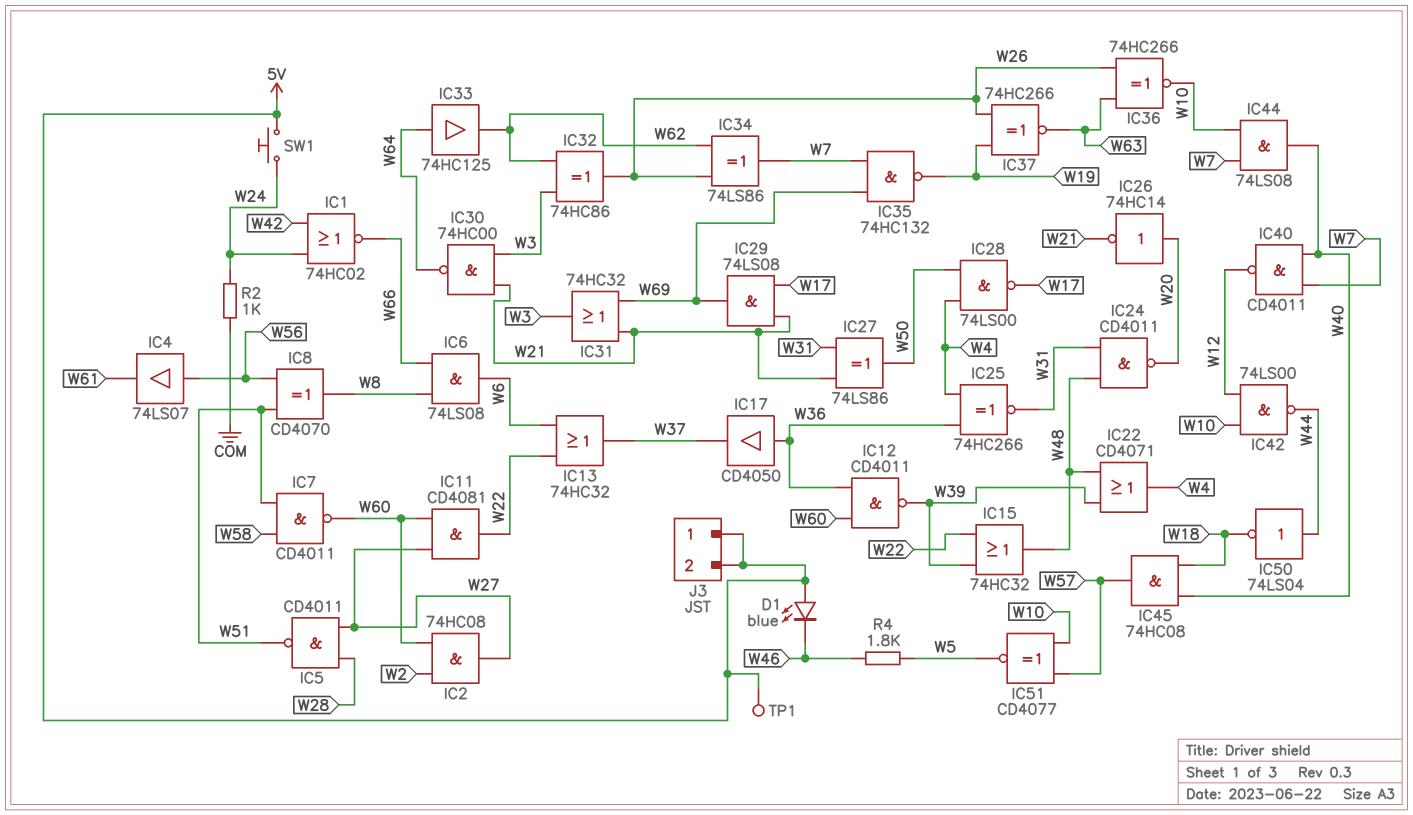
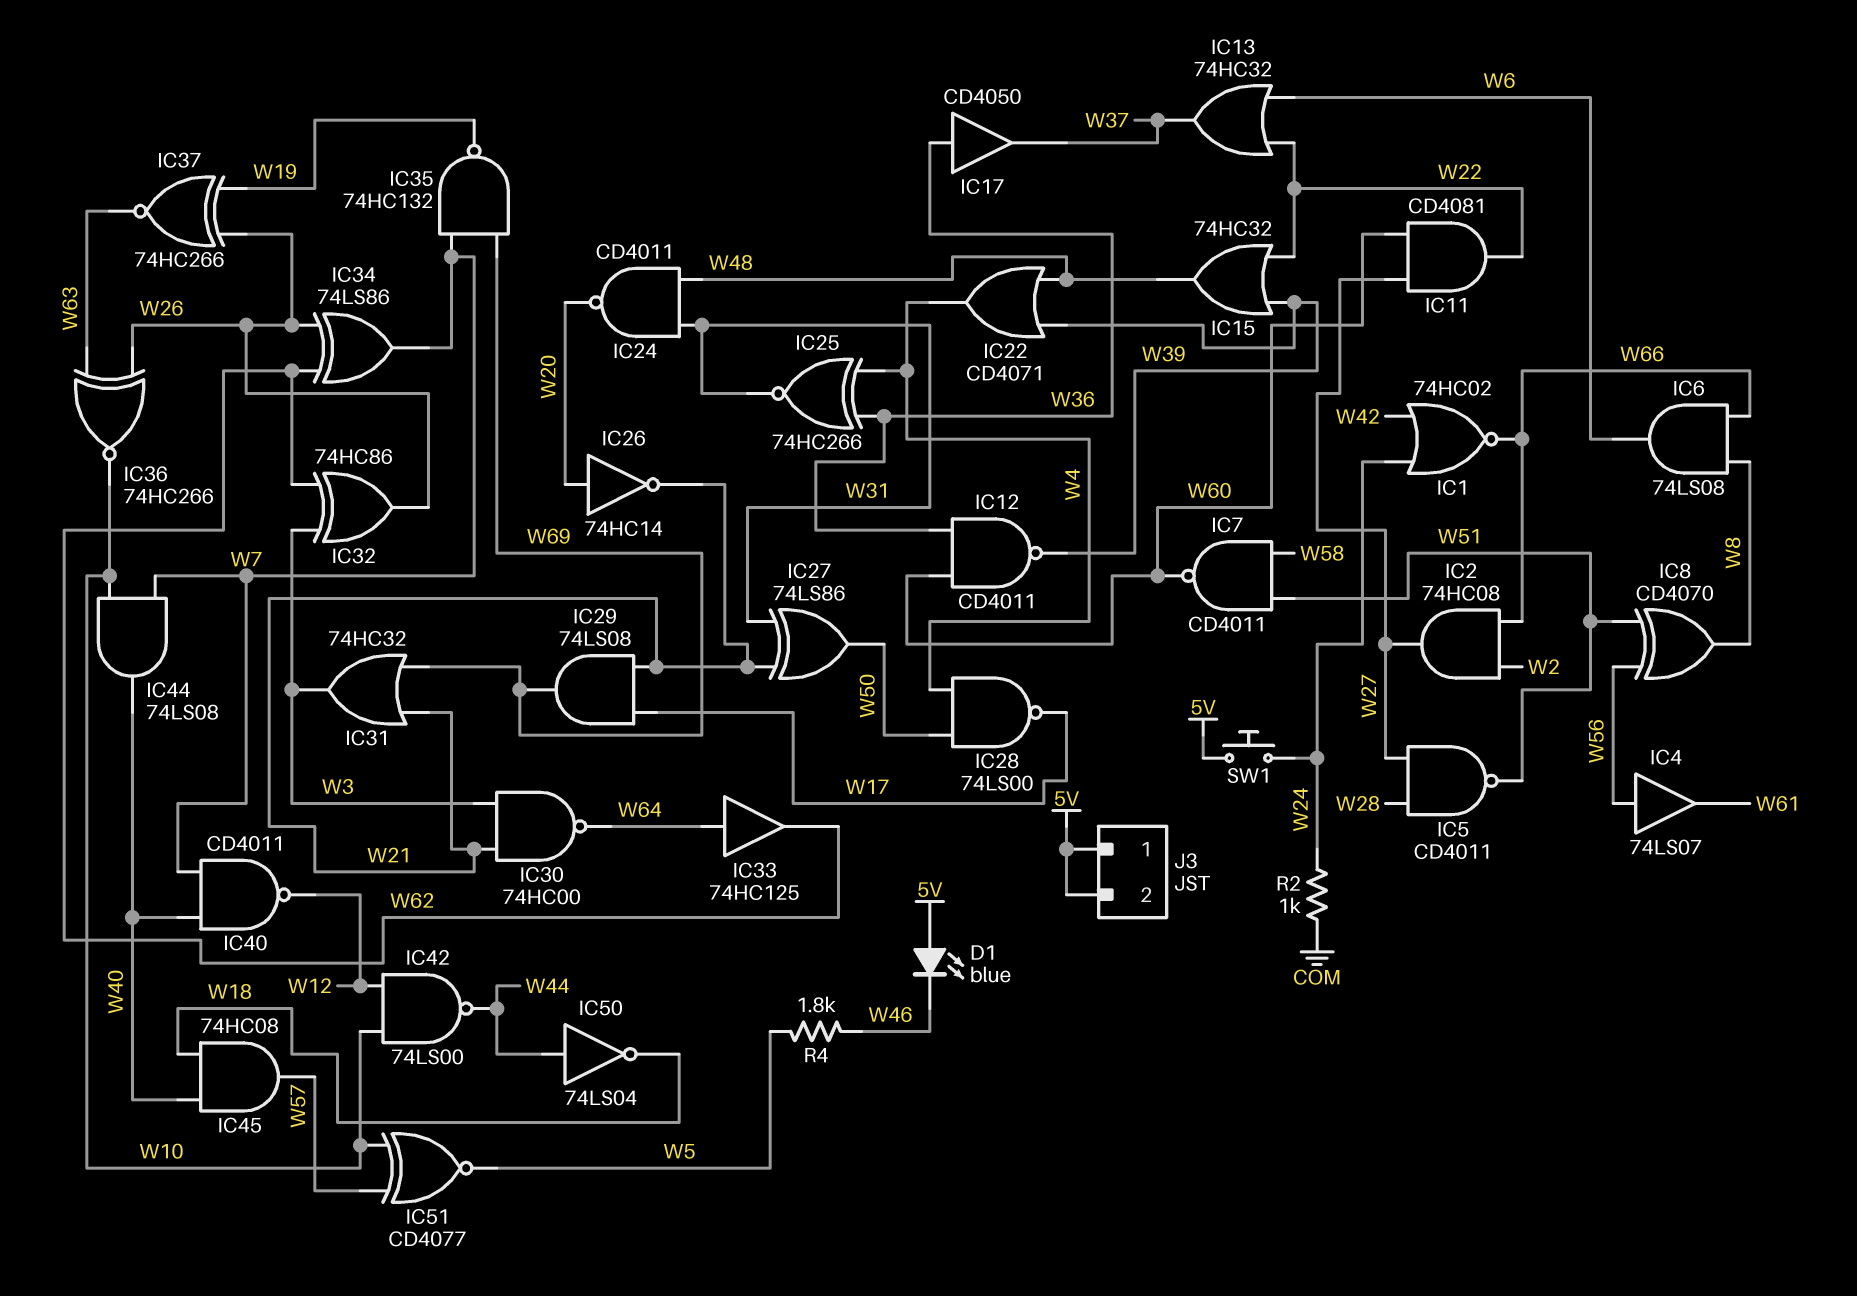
IC2: AND 74HC08 (in W2, in W60, out W27) -> AND 74HC08 (in W2, in W66, out W27)
TP1: test point (5V) -> none

